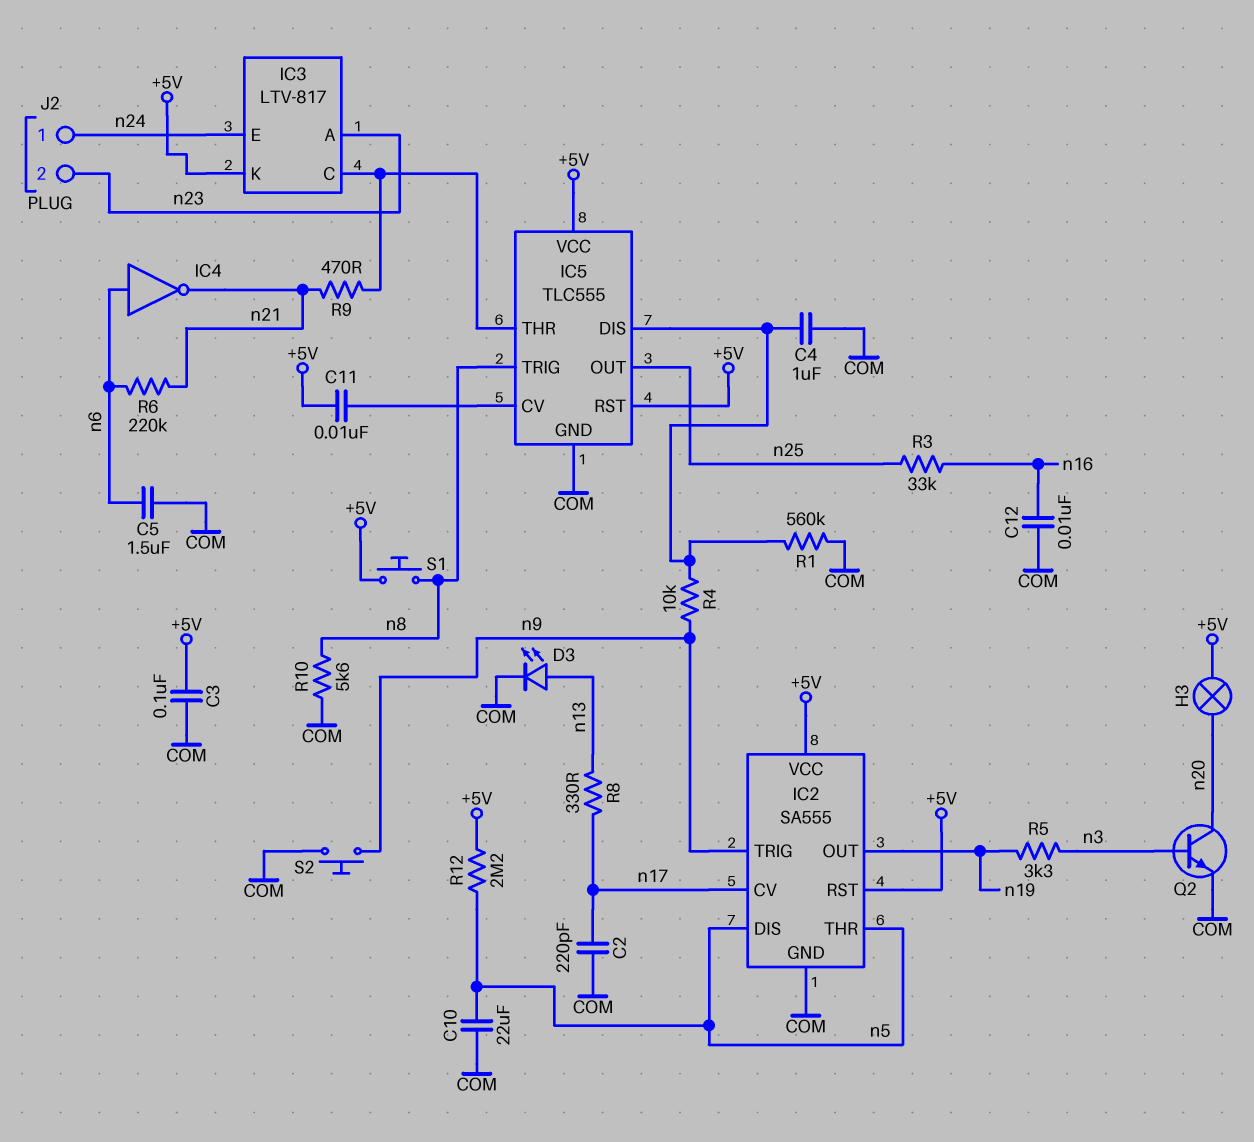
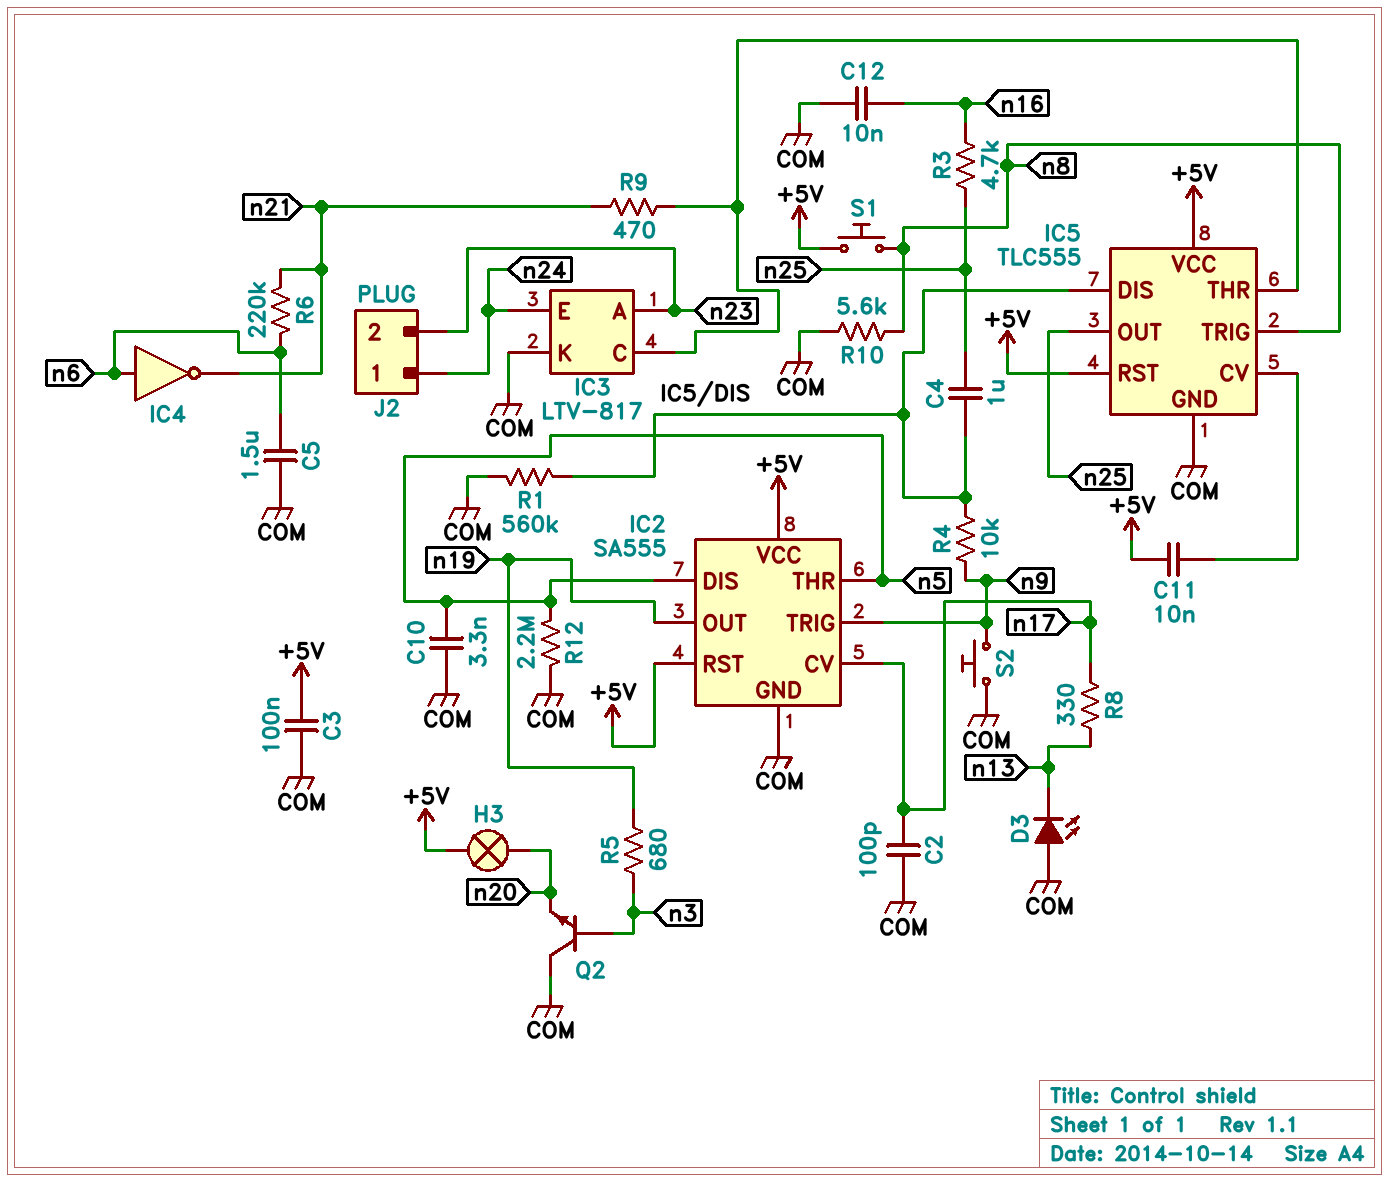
C2: 220pF (COM, n17) -> 100pF (COM, n17)
C4: 1uF (COM, IC5/DIS) -> 1uF (IC5/DIS, n25)
C10: 22uF (COM, n5) -> 3.3nF (COM, n5)
D3: LED (A n13, K COM) -> LED (A COM, K n13)
IC3 pin K: +5V -> COM
Q2: NPN (B n3, C n20, E COM) -> NPN (B n3, C COM, E n20)
R3: 33k (n16, n25) -> 4.7k (n16, n25)
R5: 3.3k (n3, n19) -> 680 (n3, n19)
R12: 2.2M (+5V, n5) -> 2.2M (COM, n5)

